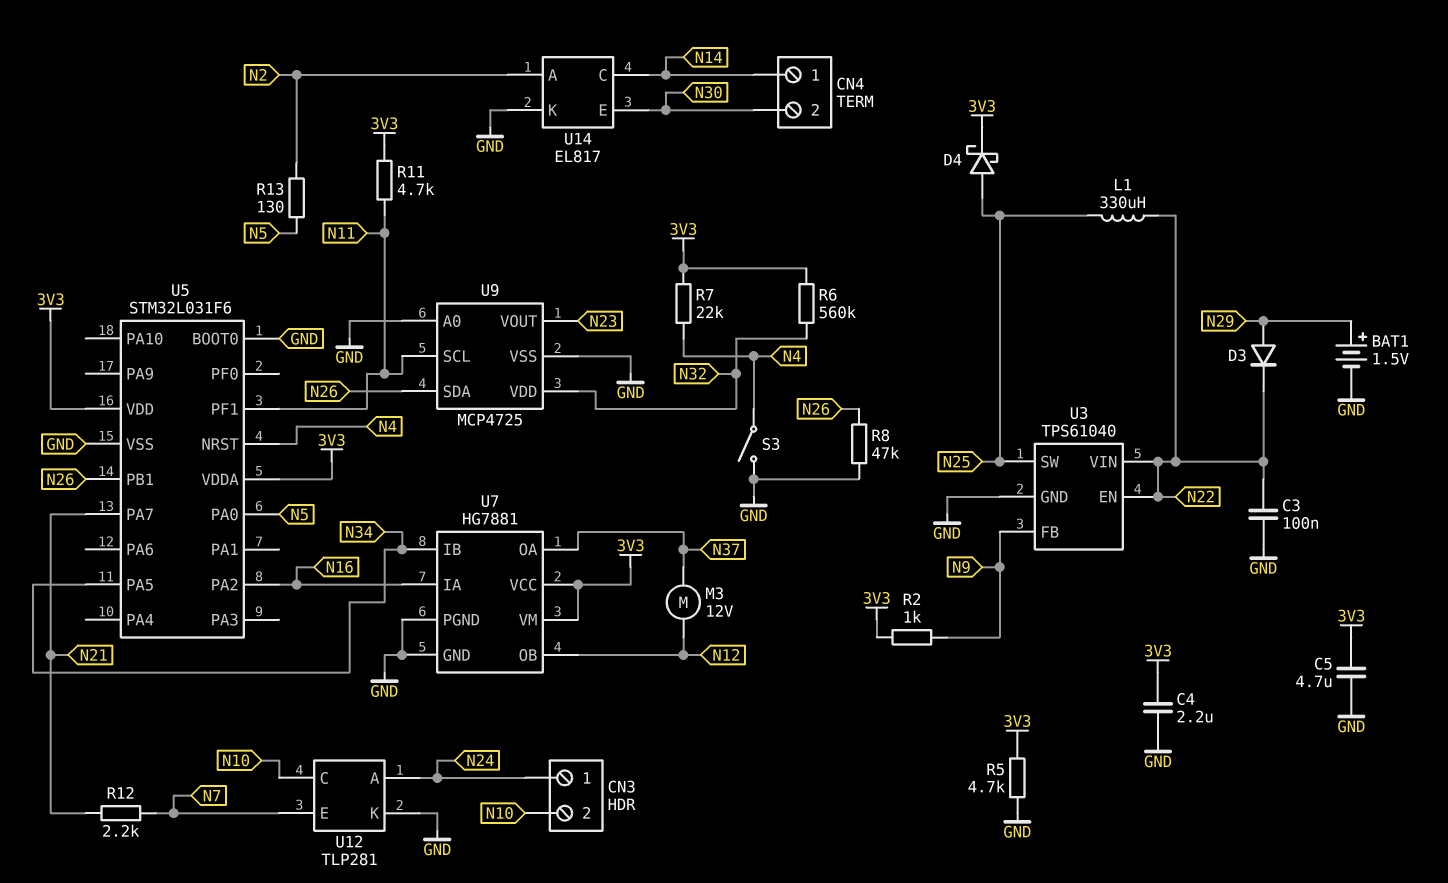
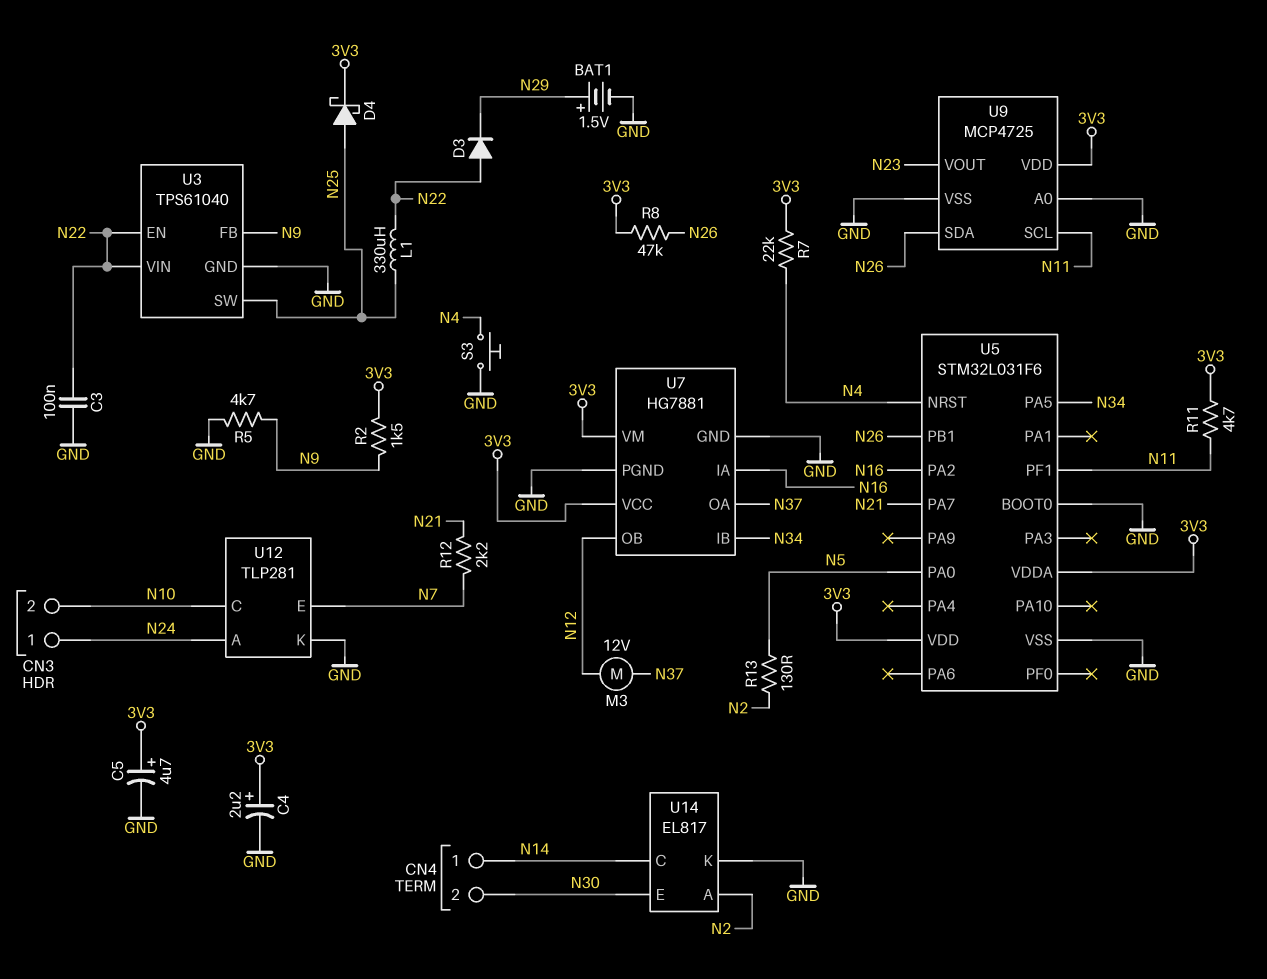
C4: 2.2uF (3V3, GND) -> 2.2uF (plus 3V3, minus GND)
C5: 4.7uF (3V3, GND) -> 4.7uF (plus 3V3, minus GND)
D3: diode (A N29, K N22) -> diode (A N22, K N29)
R2: 1k (3V3, N9) -> 1.5k (3V3, N9)
R5: 4.7k (3V3, GND) -> 4.7k (GND, N9)
R6: 560k (3V3, N32) -> none
R8: 47k (GND, N26) -> 47k (3V3, N26)
S3: switch (GND, N4) -> button (GND, N4)
U9 pin VDD: N32 -> 3V3

